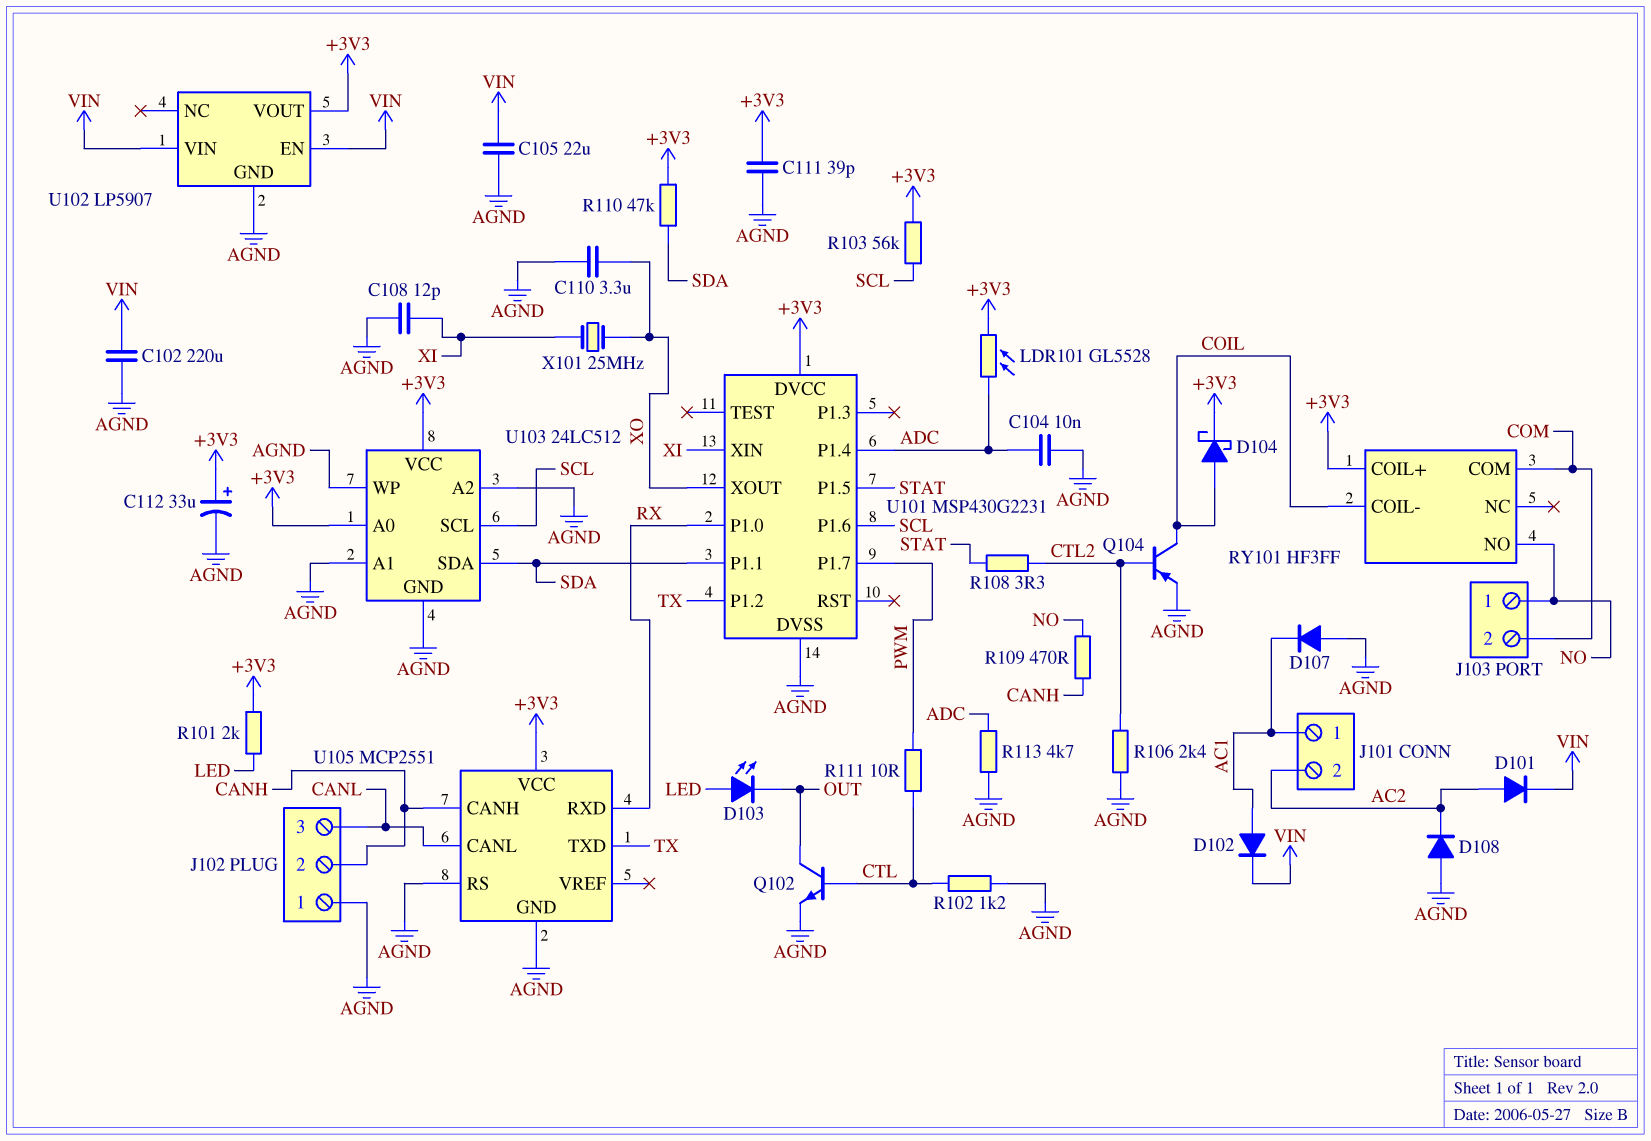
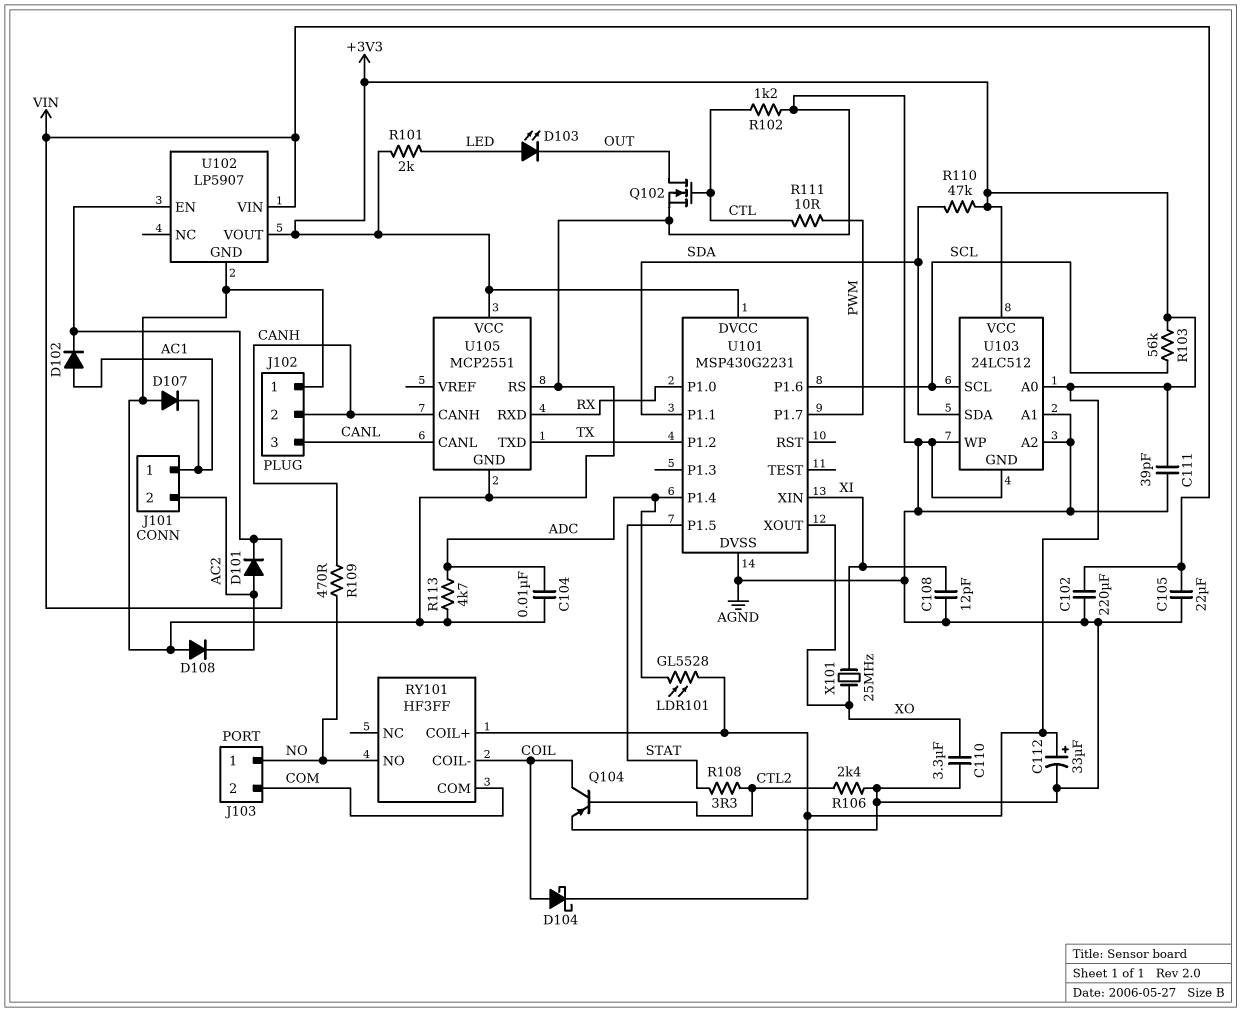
Q102: NPN (B CTL, C OUT, E AGND) -> NMOS (G CTL, D OUT, S AGND)

